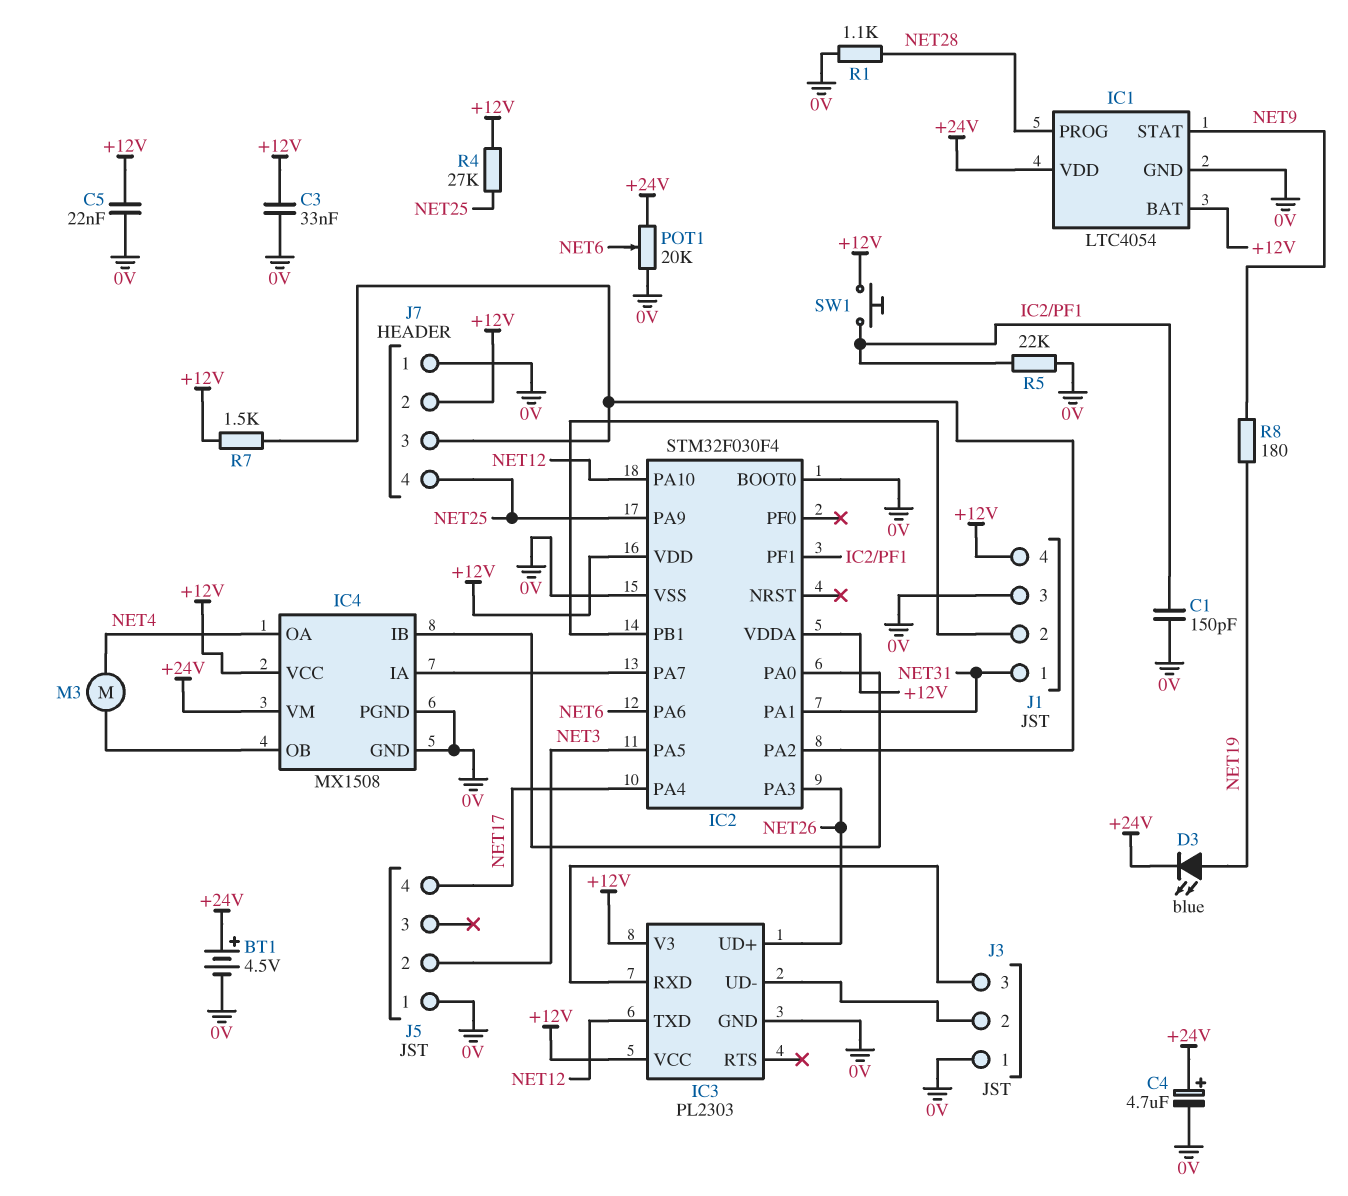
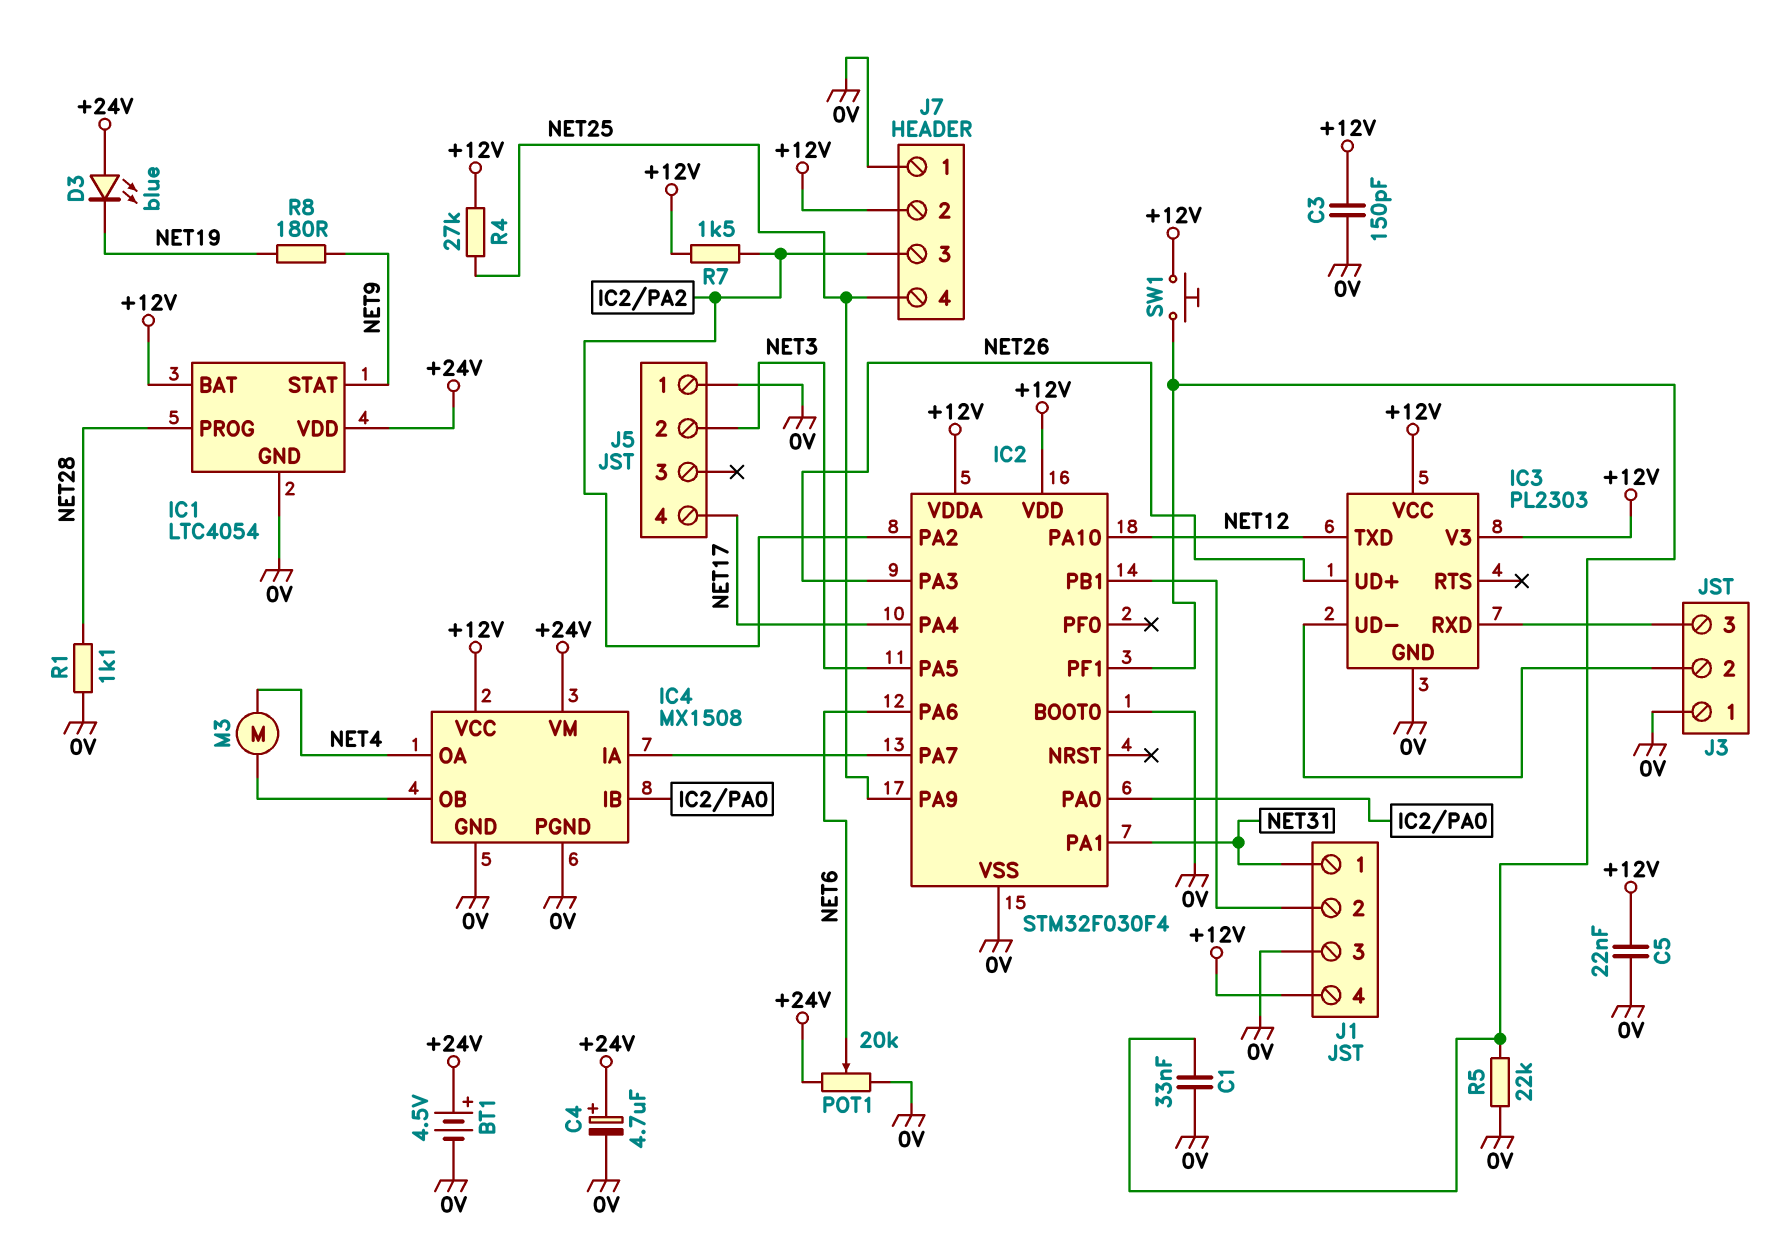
C1: 150pF (0V, IC2/PF1) -> 33nF (0V, IC2/PF1)
C3: 33nF (+12V, 0V) -> 150pF (+12V, 0V)
D3: LED blue (A NET19, K +24V) -> LED blue (A +24V, K NET19)

